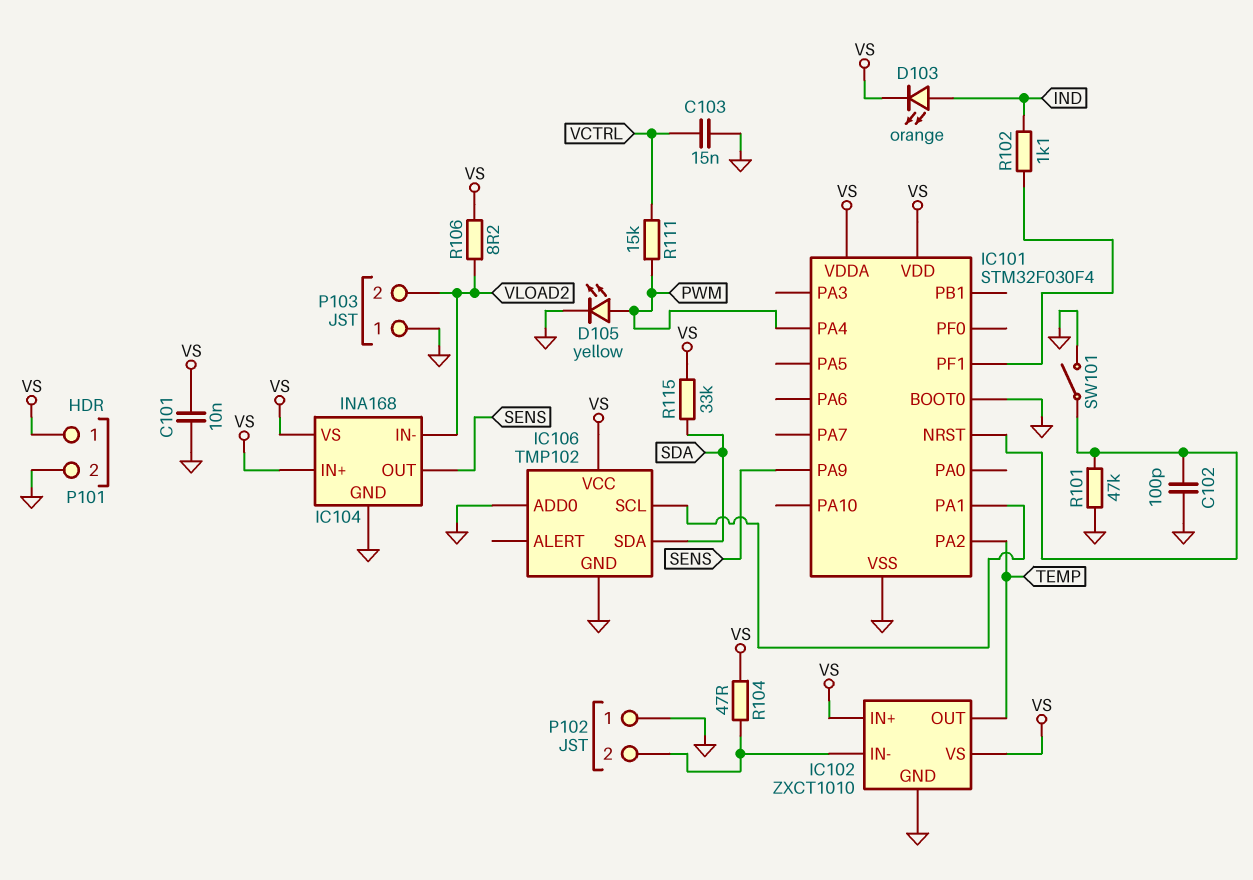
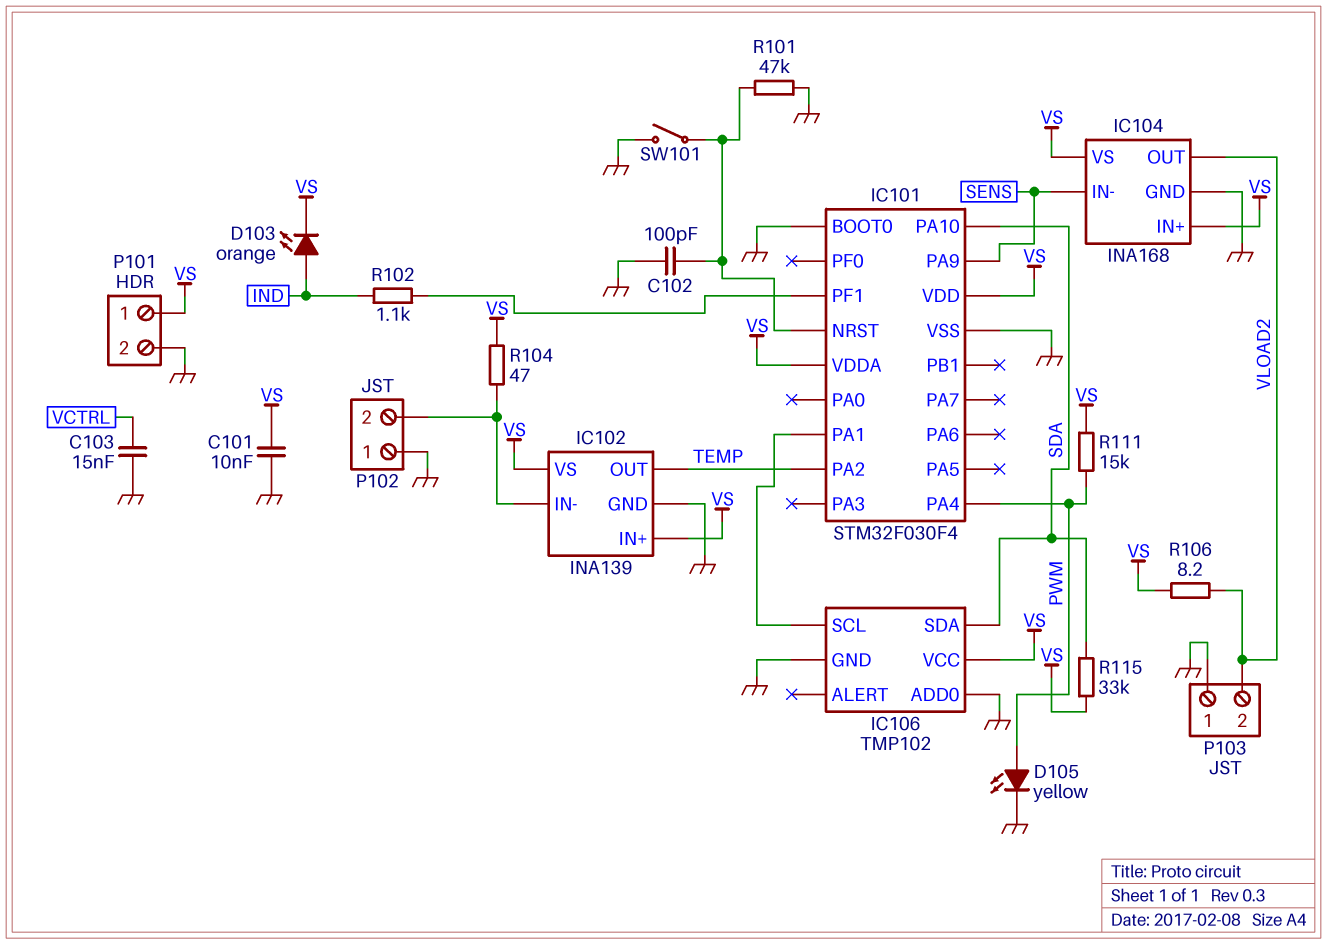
IC101 pin PA10: none -> SDA
IC102: ZXCT1010 -> INA139
IC104 pin IN-: VLOAD2 -> SENS
IC104 pin OUT: SENS -> VLOAD2
R111: 15k (PWM, VCTRL) -> 15k (PWM, VS)

